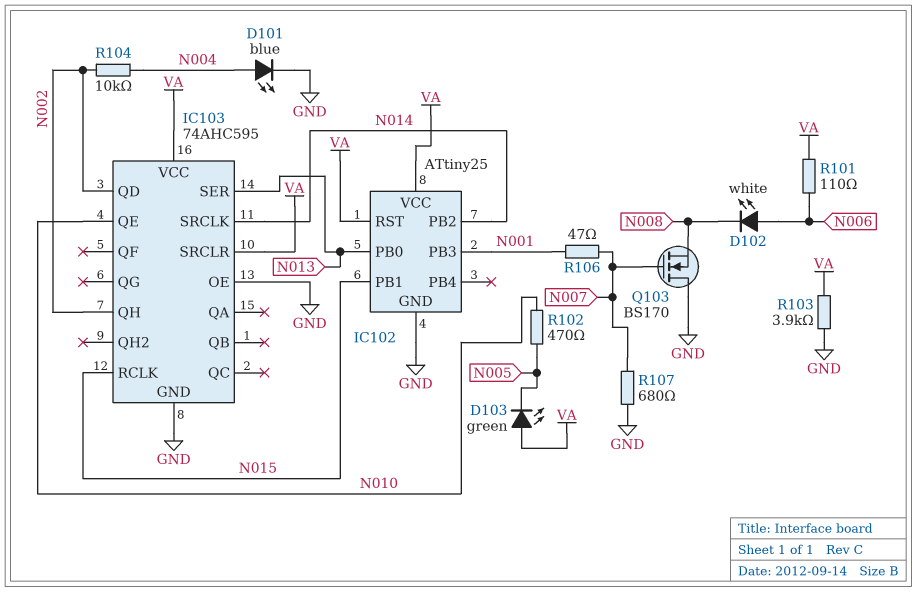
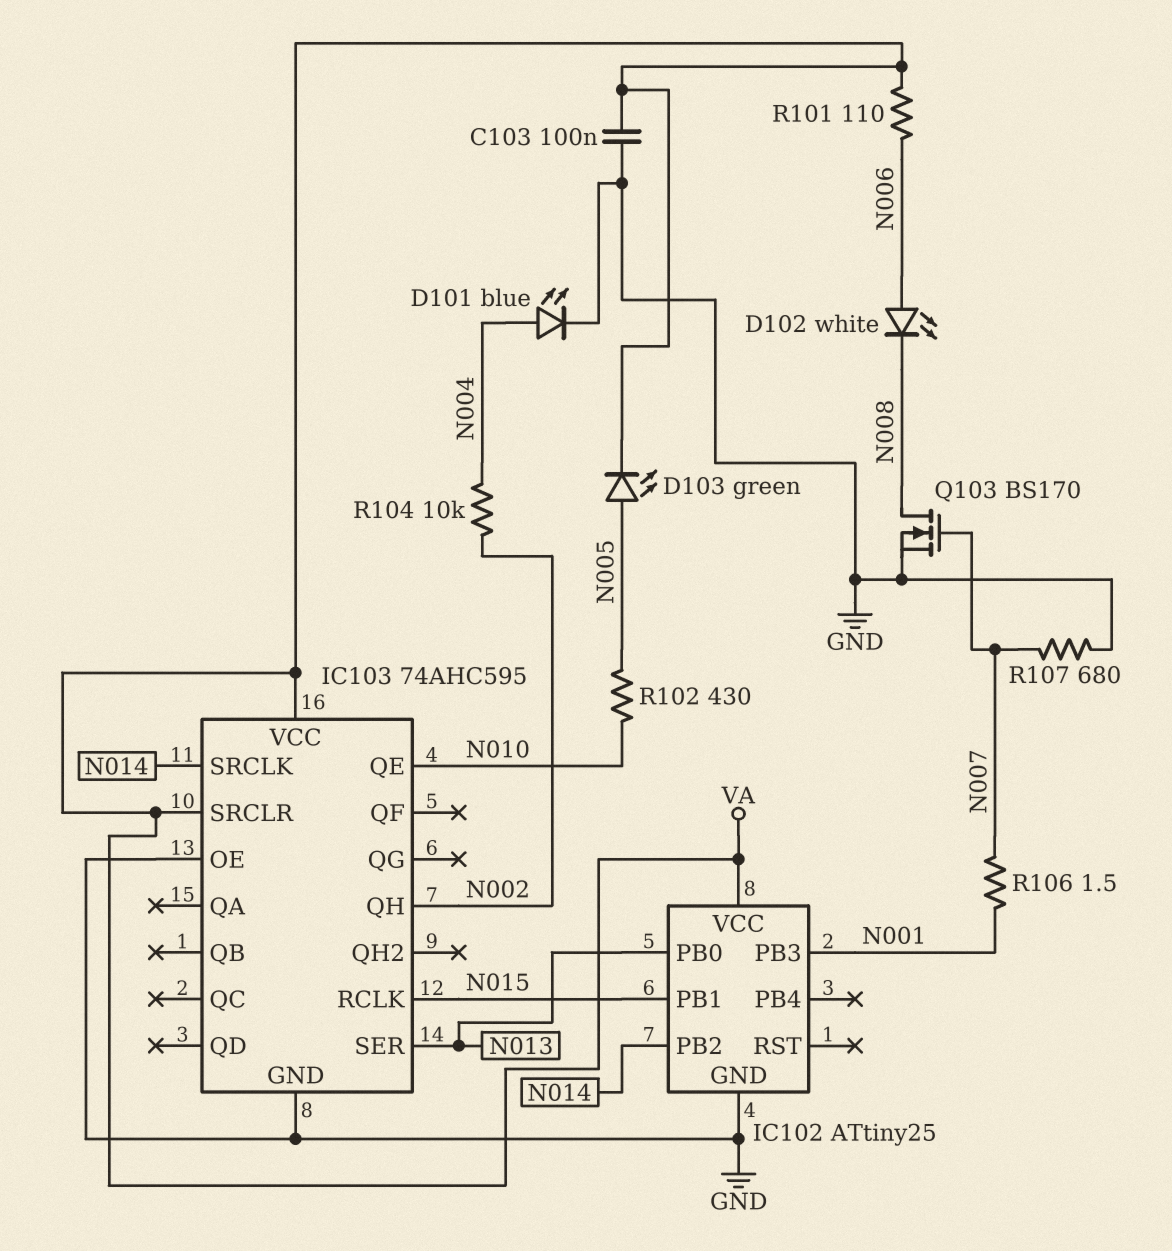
C103: none -> 100nF (GND, VA)
D103: LED green (A VA, K N005) -> LED green (A N005, K VA)
IC102 pin RST: VA -> none
IC103 pin QD: N002 -> none
Q103: NMOS BS170 (G N007, D GND, S N008) -> NMOS BS170 (G N007, D N008, S GND)
R102: 470 (N005, N010) -> 430 (N005, N010)
R103: 3.9k (GND, VA) -> none
R106: 47 (N001, N007) -> 1.5 (N001, N007)

